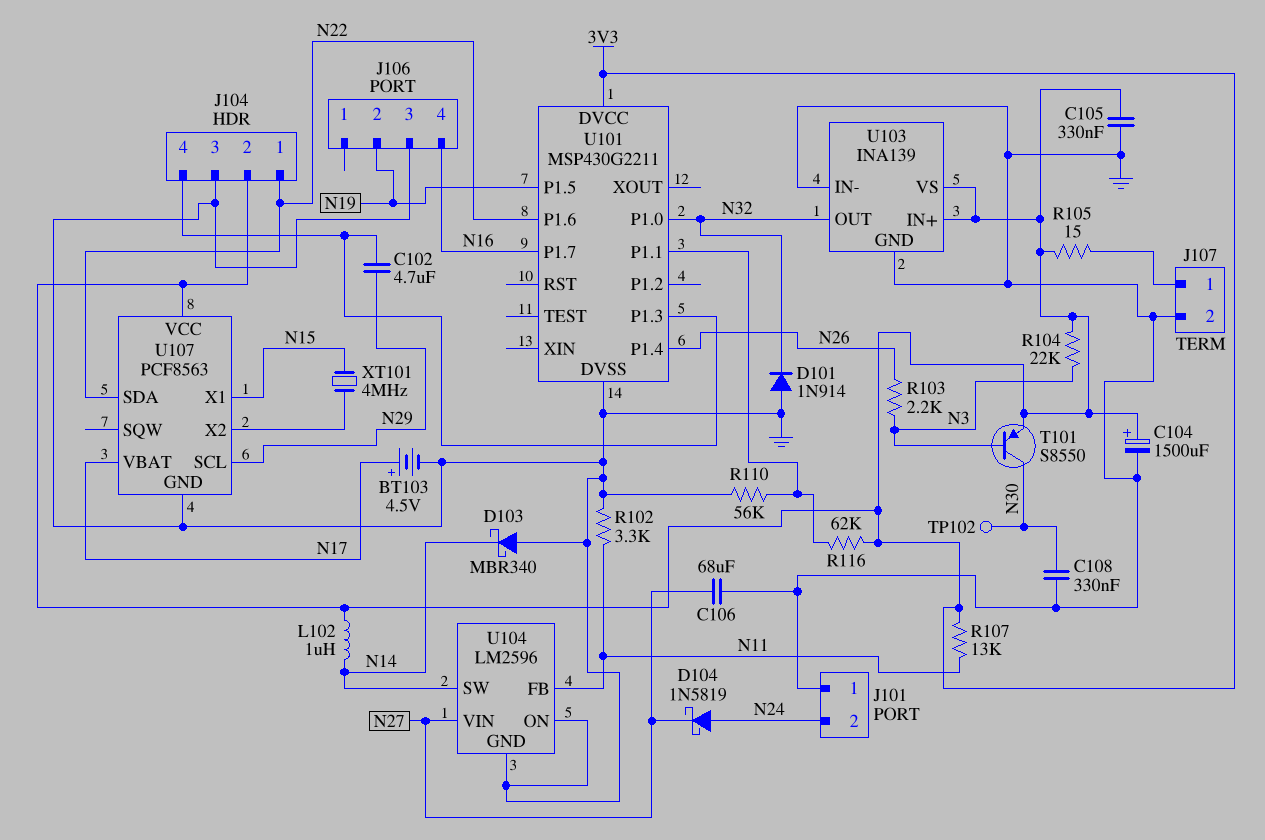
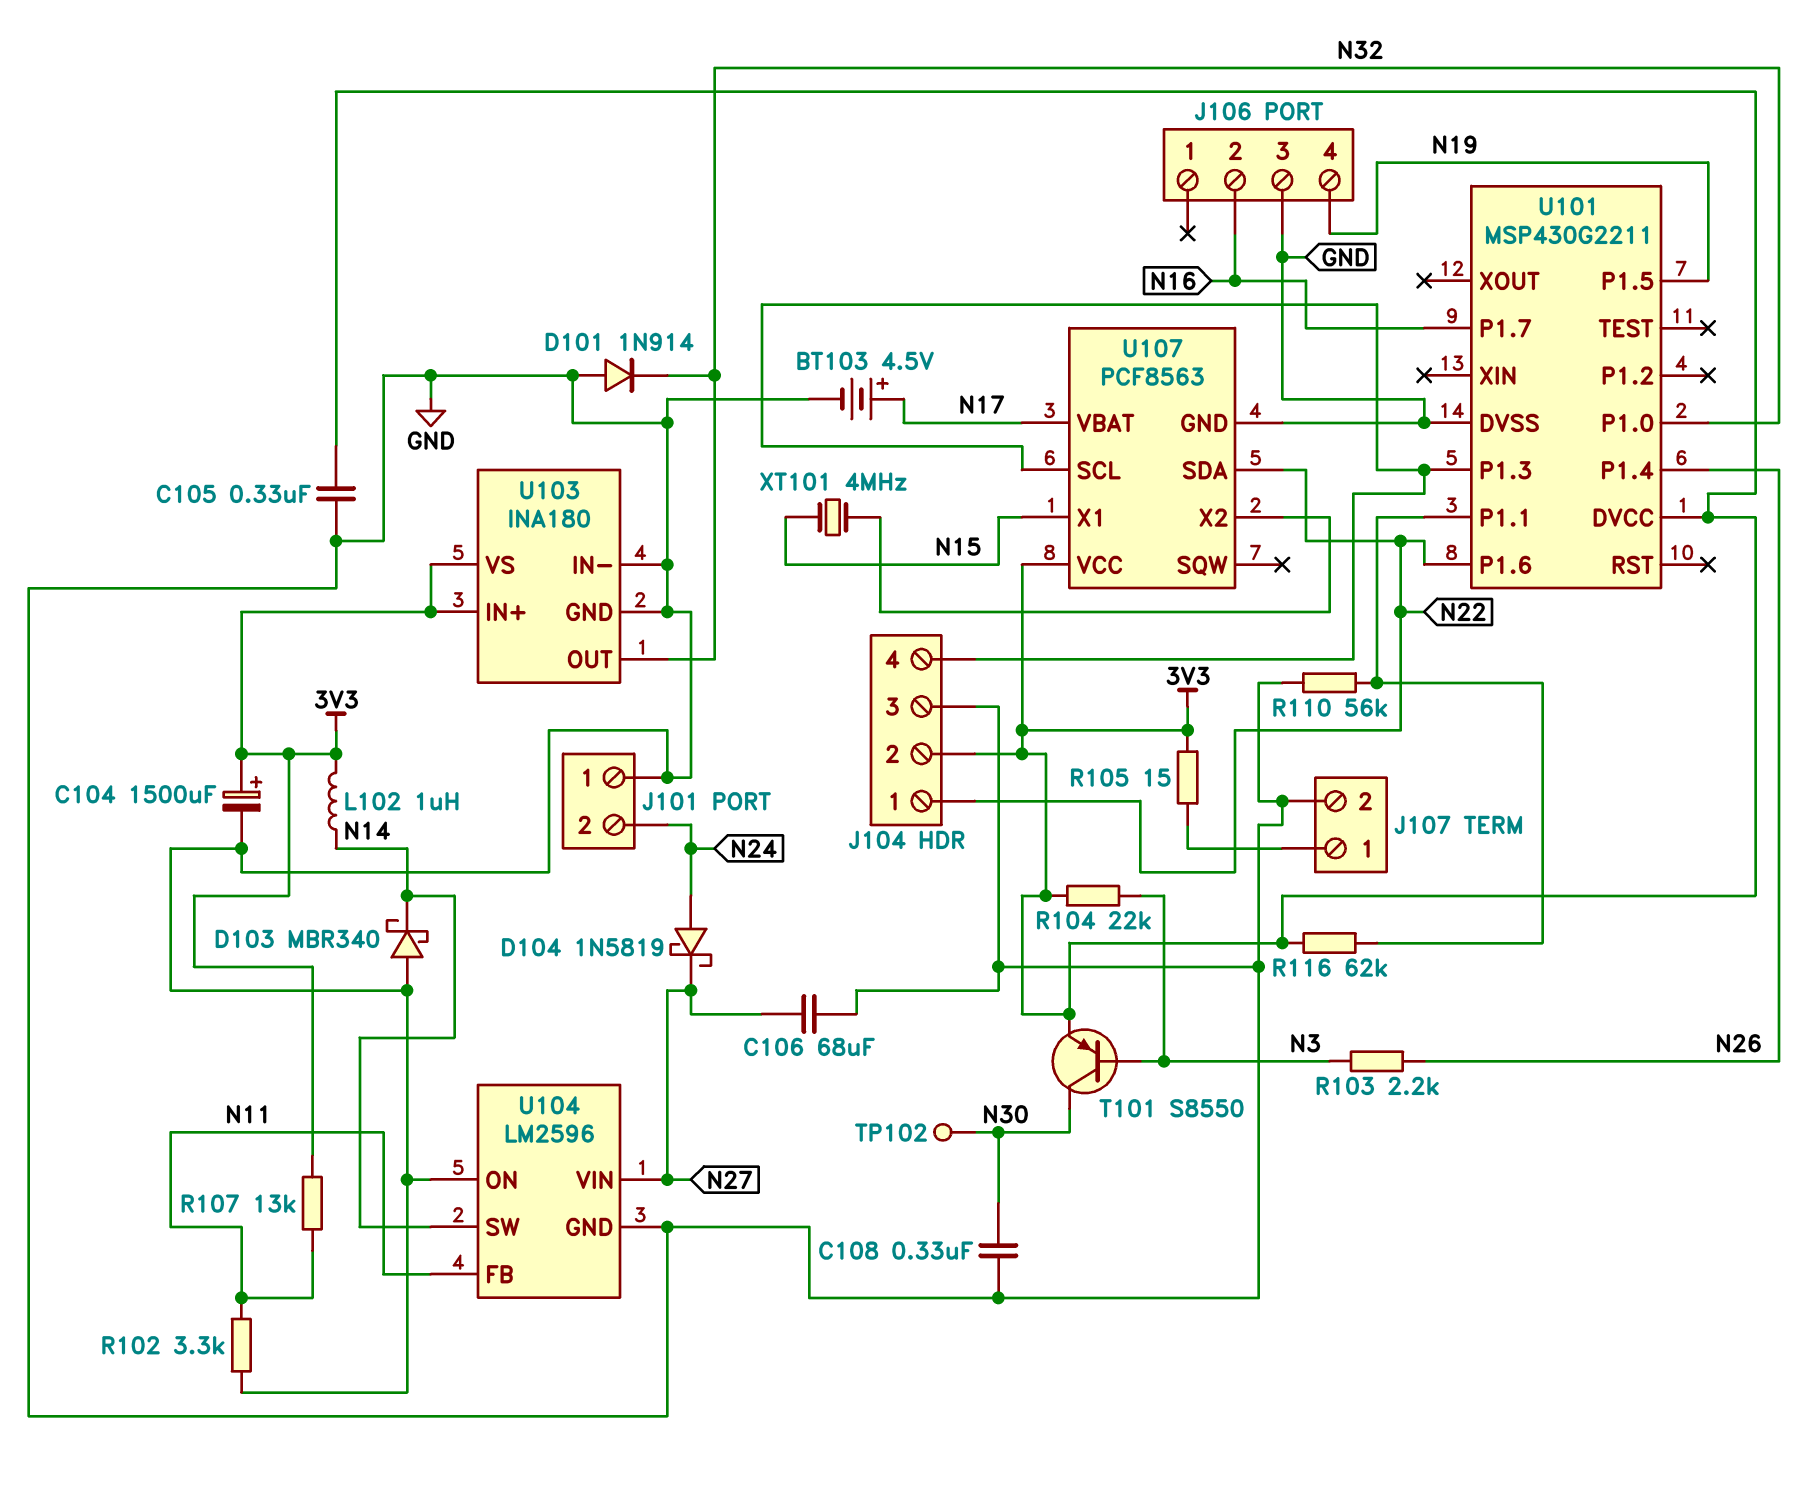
C102: 4.7uF (J104/4, N29) -> none
J106 pin 2: N19 -> N16
J106 pin 4: N16 -> N19
U103: INA139 -> INA180
U107 pin SCL: N29 -> J104/4

